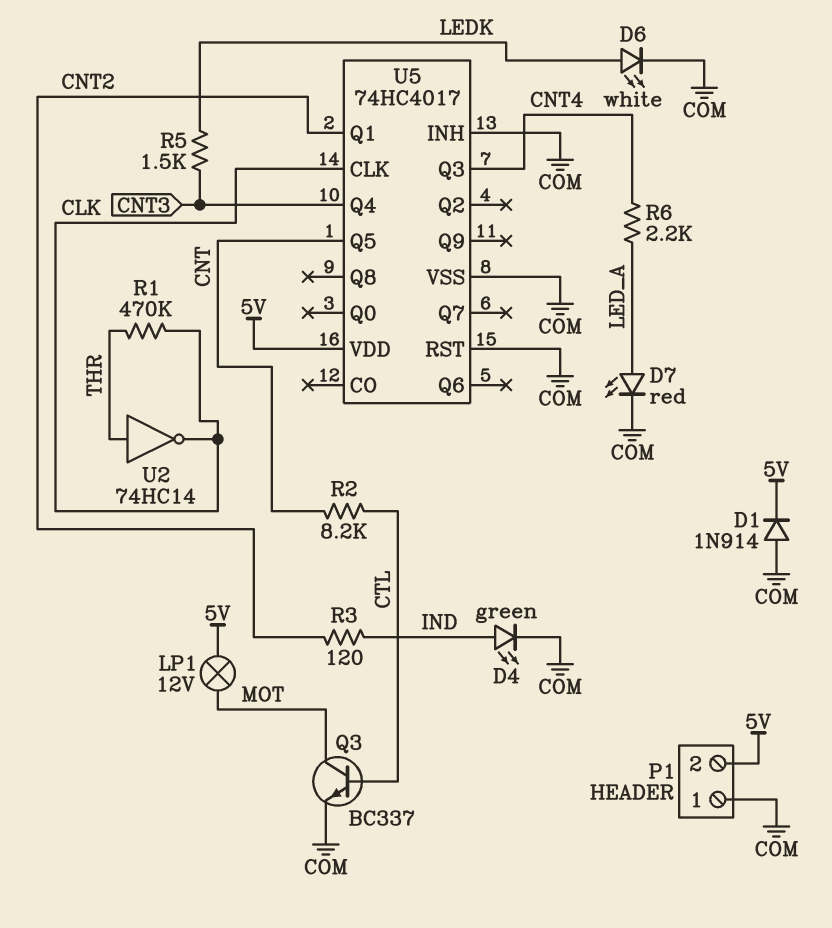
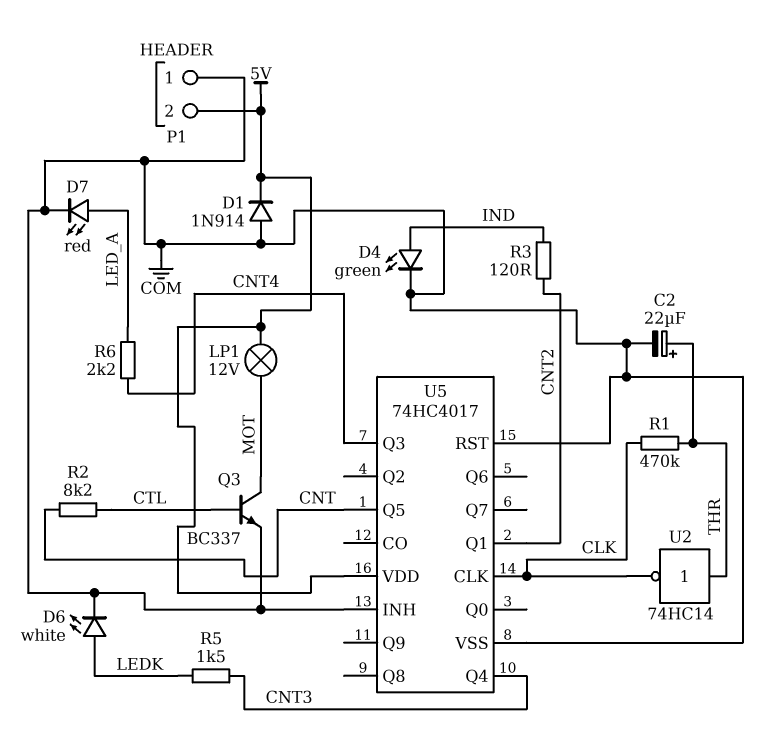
C2: none -> 22uF (plus THR, minus COM)

